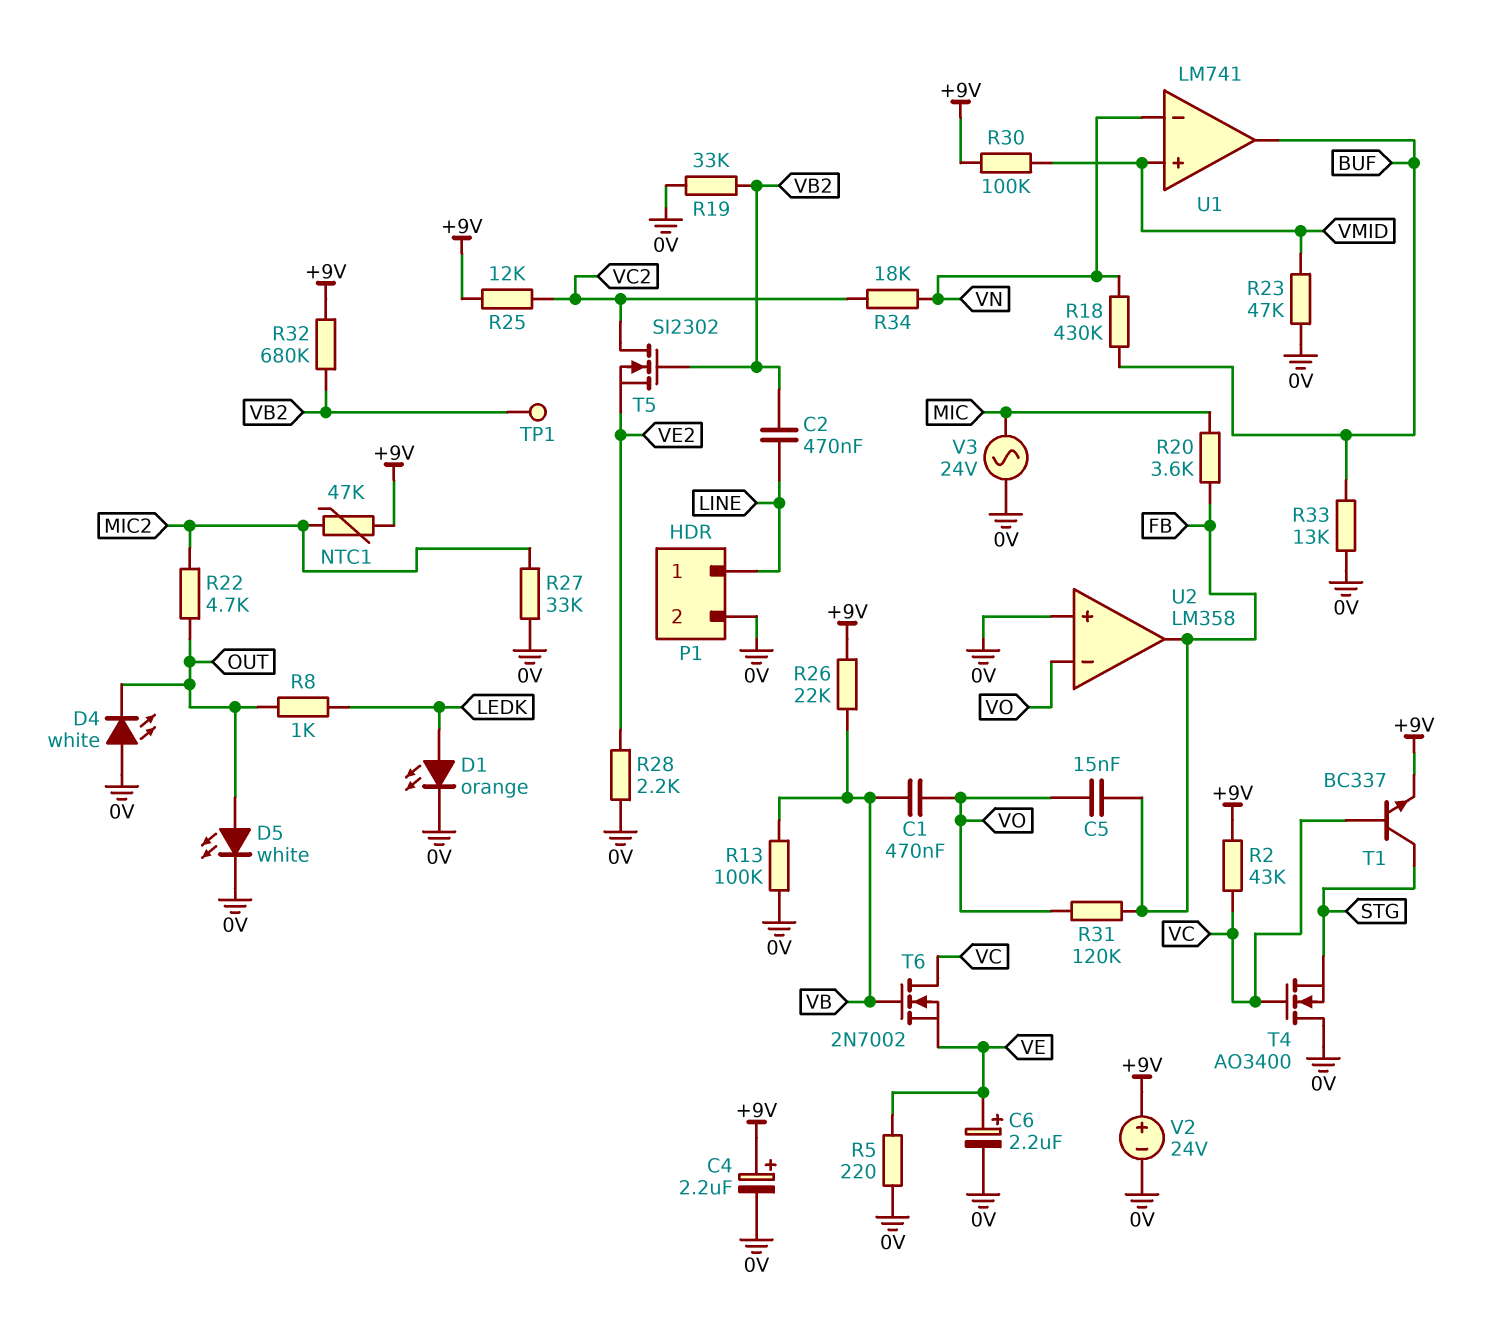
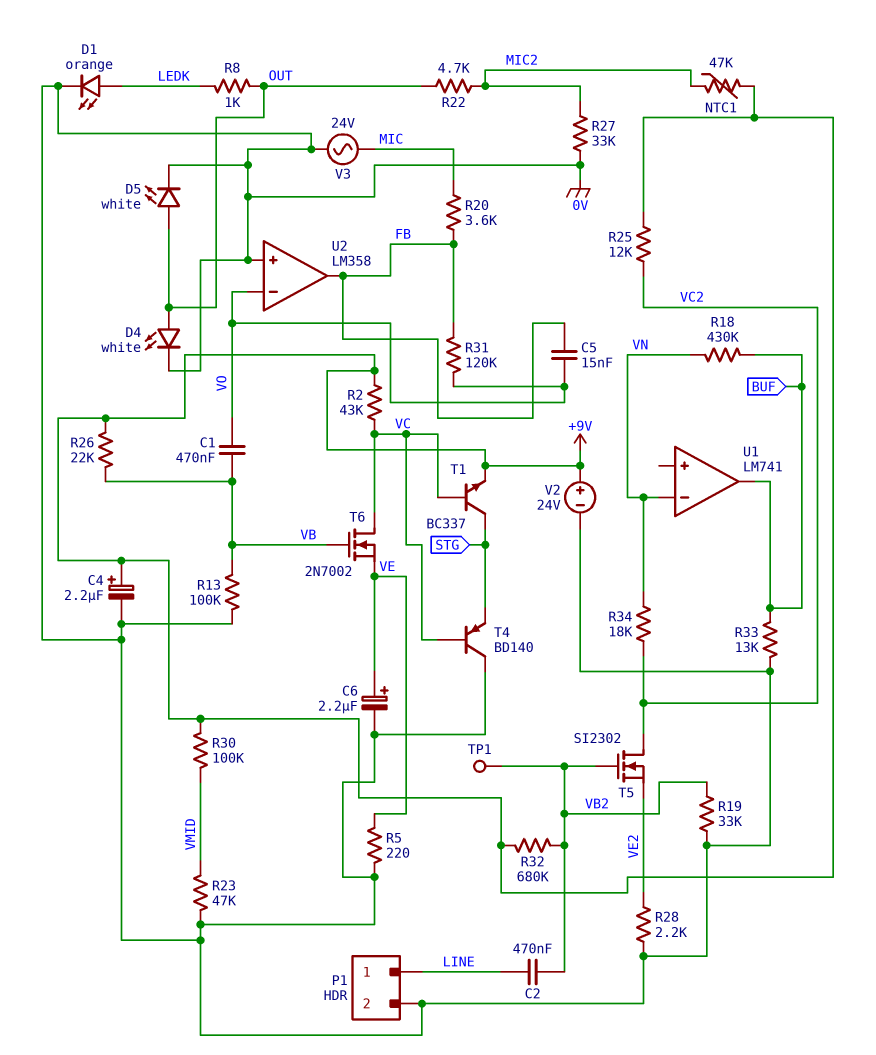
D4: LED white (A 0V, K OUT) -> LED white (A OUT, K 0V)
T4: NMOS AO3400 (G VC, D 0V, S STG) -> PNP BD140 (B VC, C 0V, E STG)
U1 pin in+: VMID -> none

